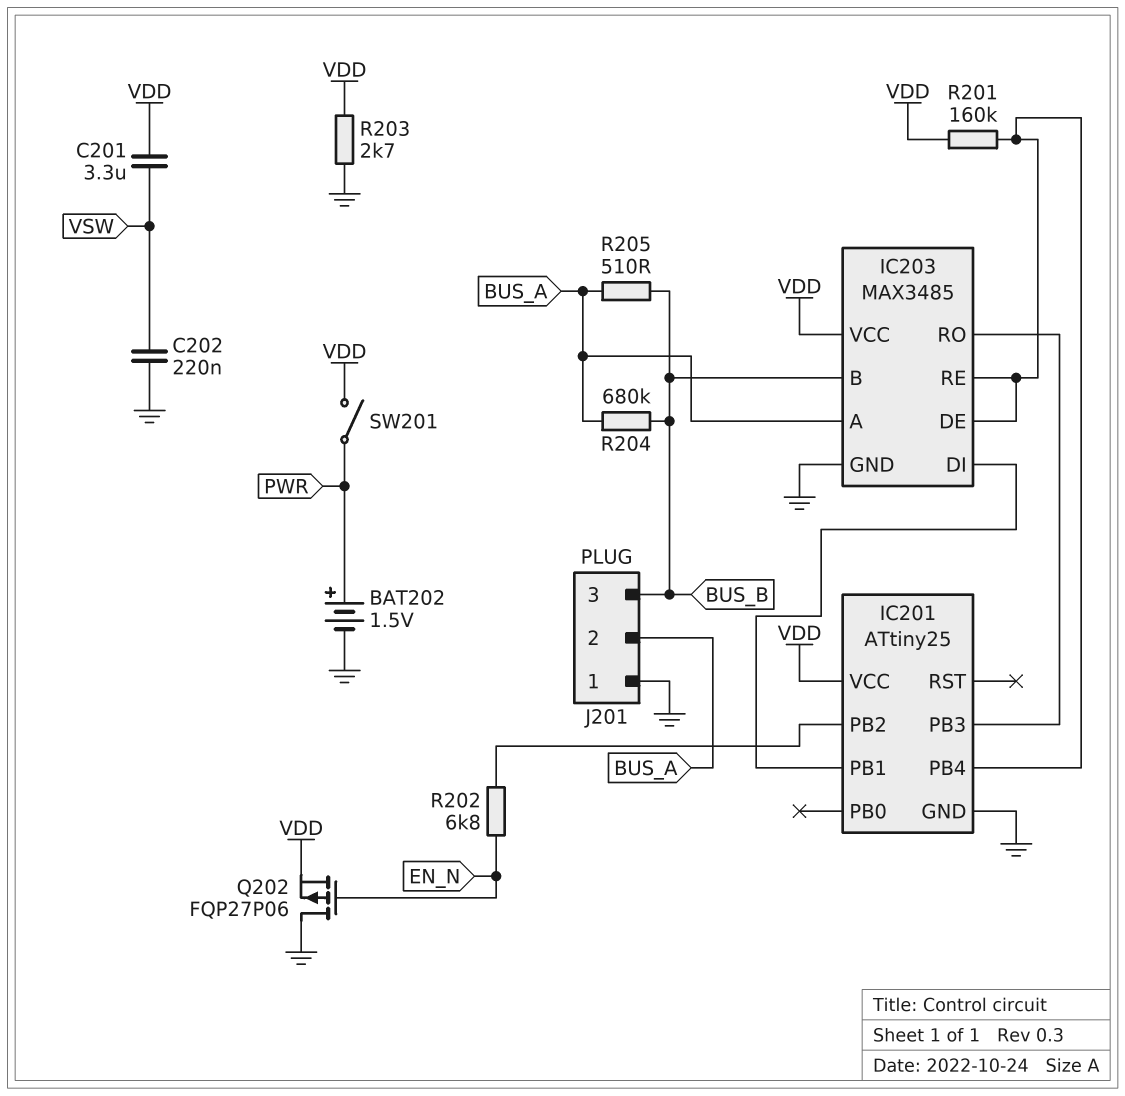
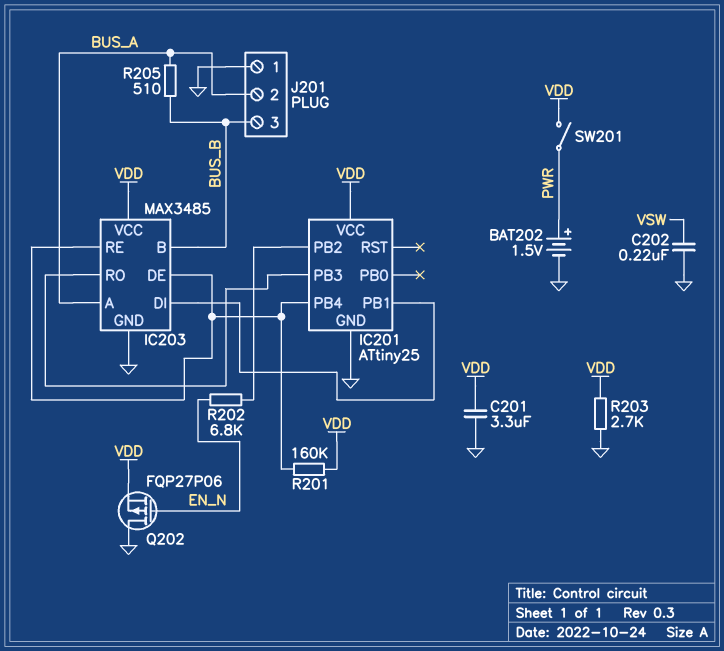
C201: 3.3uF (VDD, VSW) -> 3.3uF (GND, VDD)
R204: 680k (BUS_A, BUS_B) -> none

